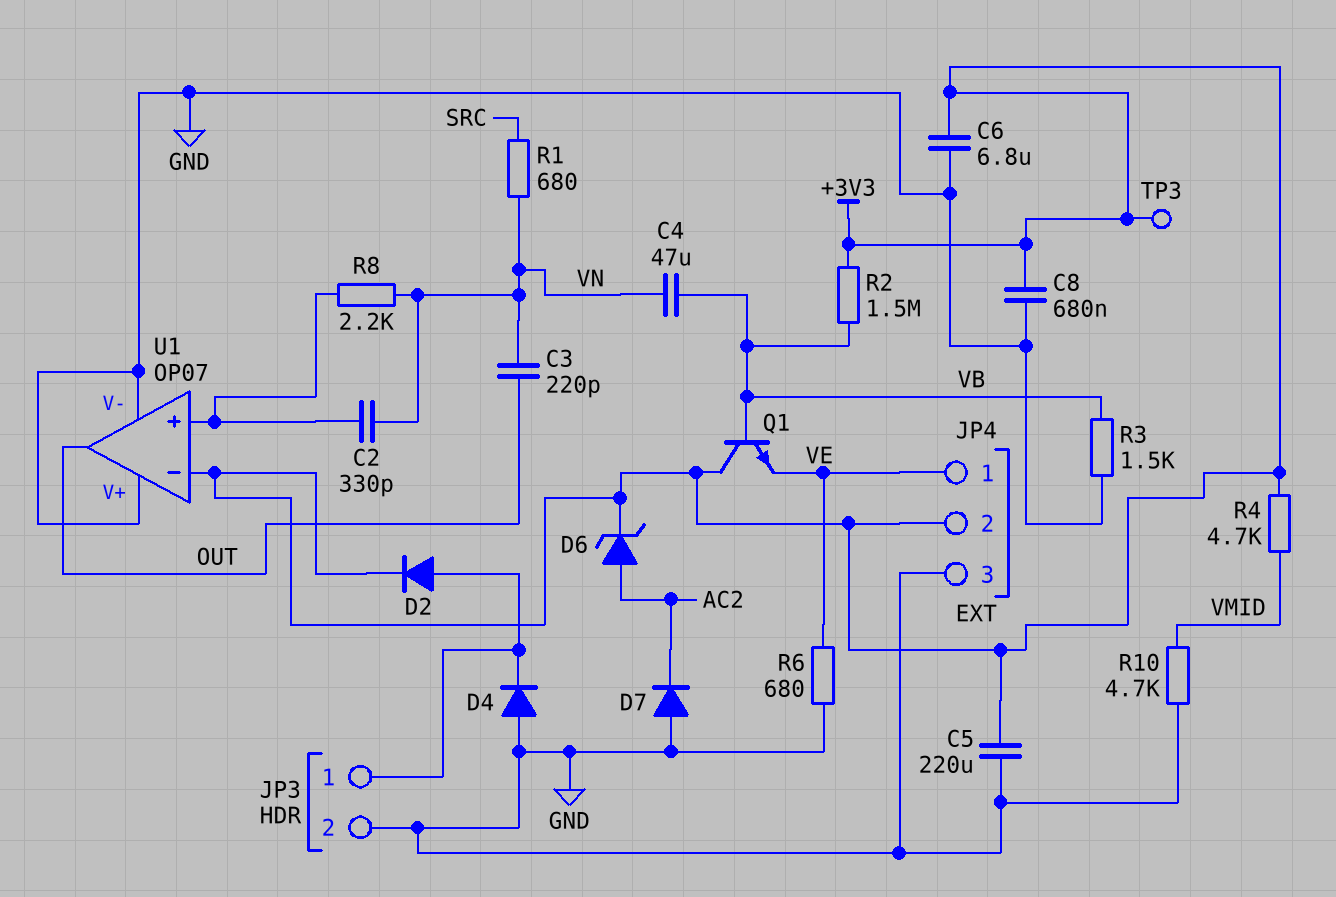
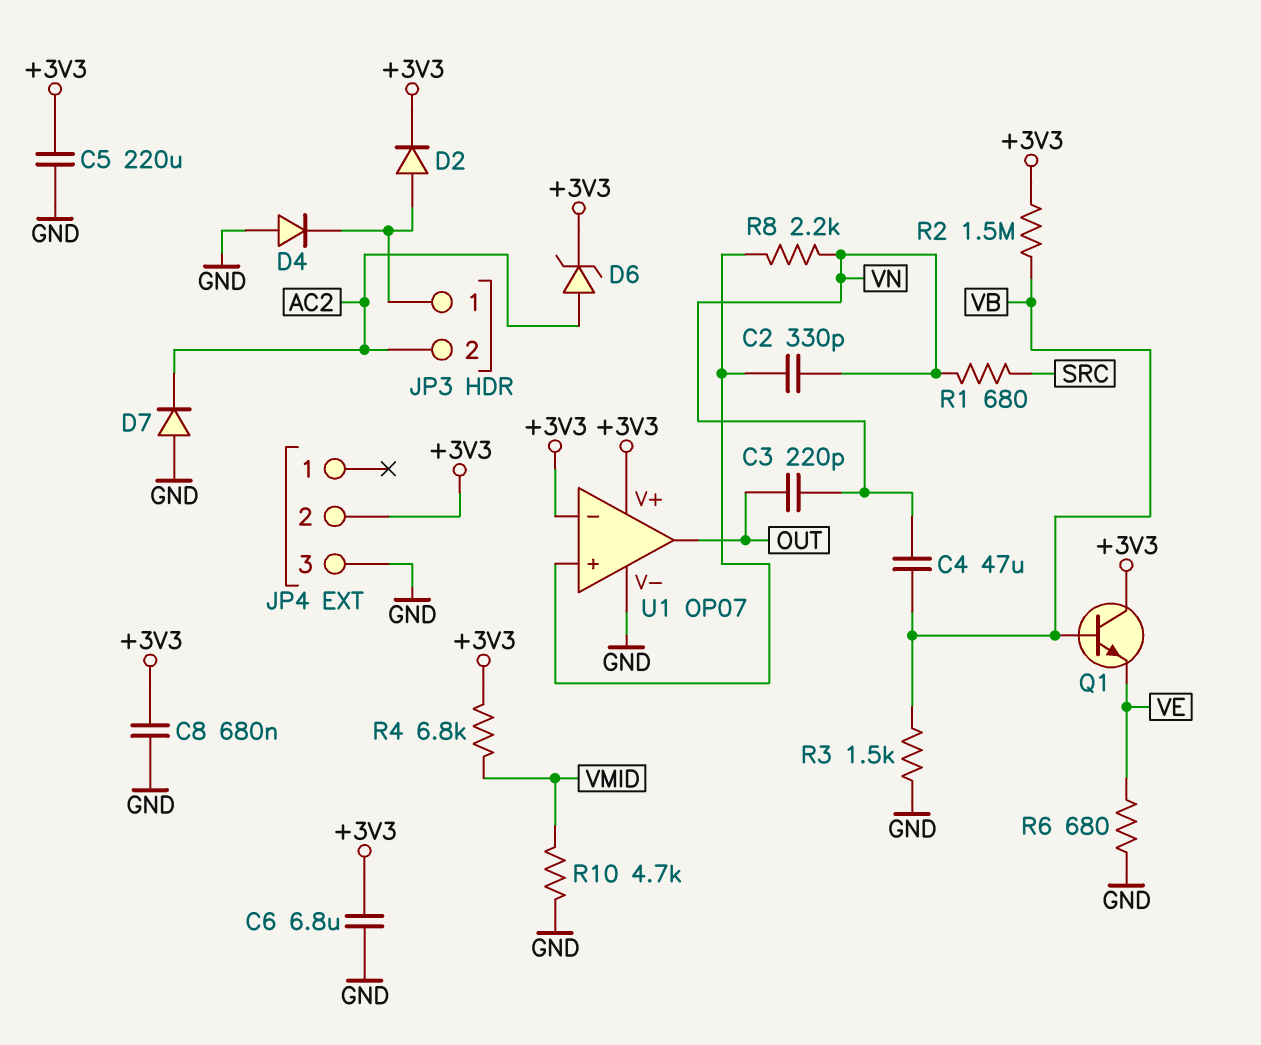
JP3 pin 2: GND -> AC2
JP4 pin 1: VE -> none
R4: 4.7k (+3V3, VMID) -> 6.8k (+3V3, VMID)
TP3: test point (+3V3) -> none
U1 pin V+: GND -> +3V3

